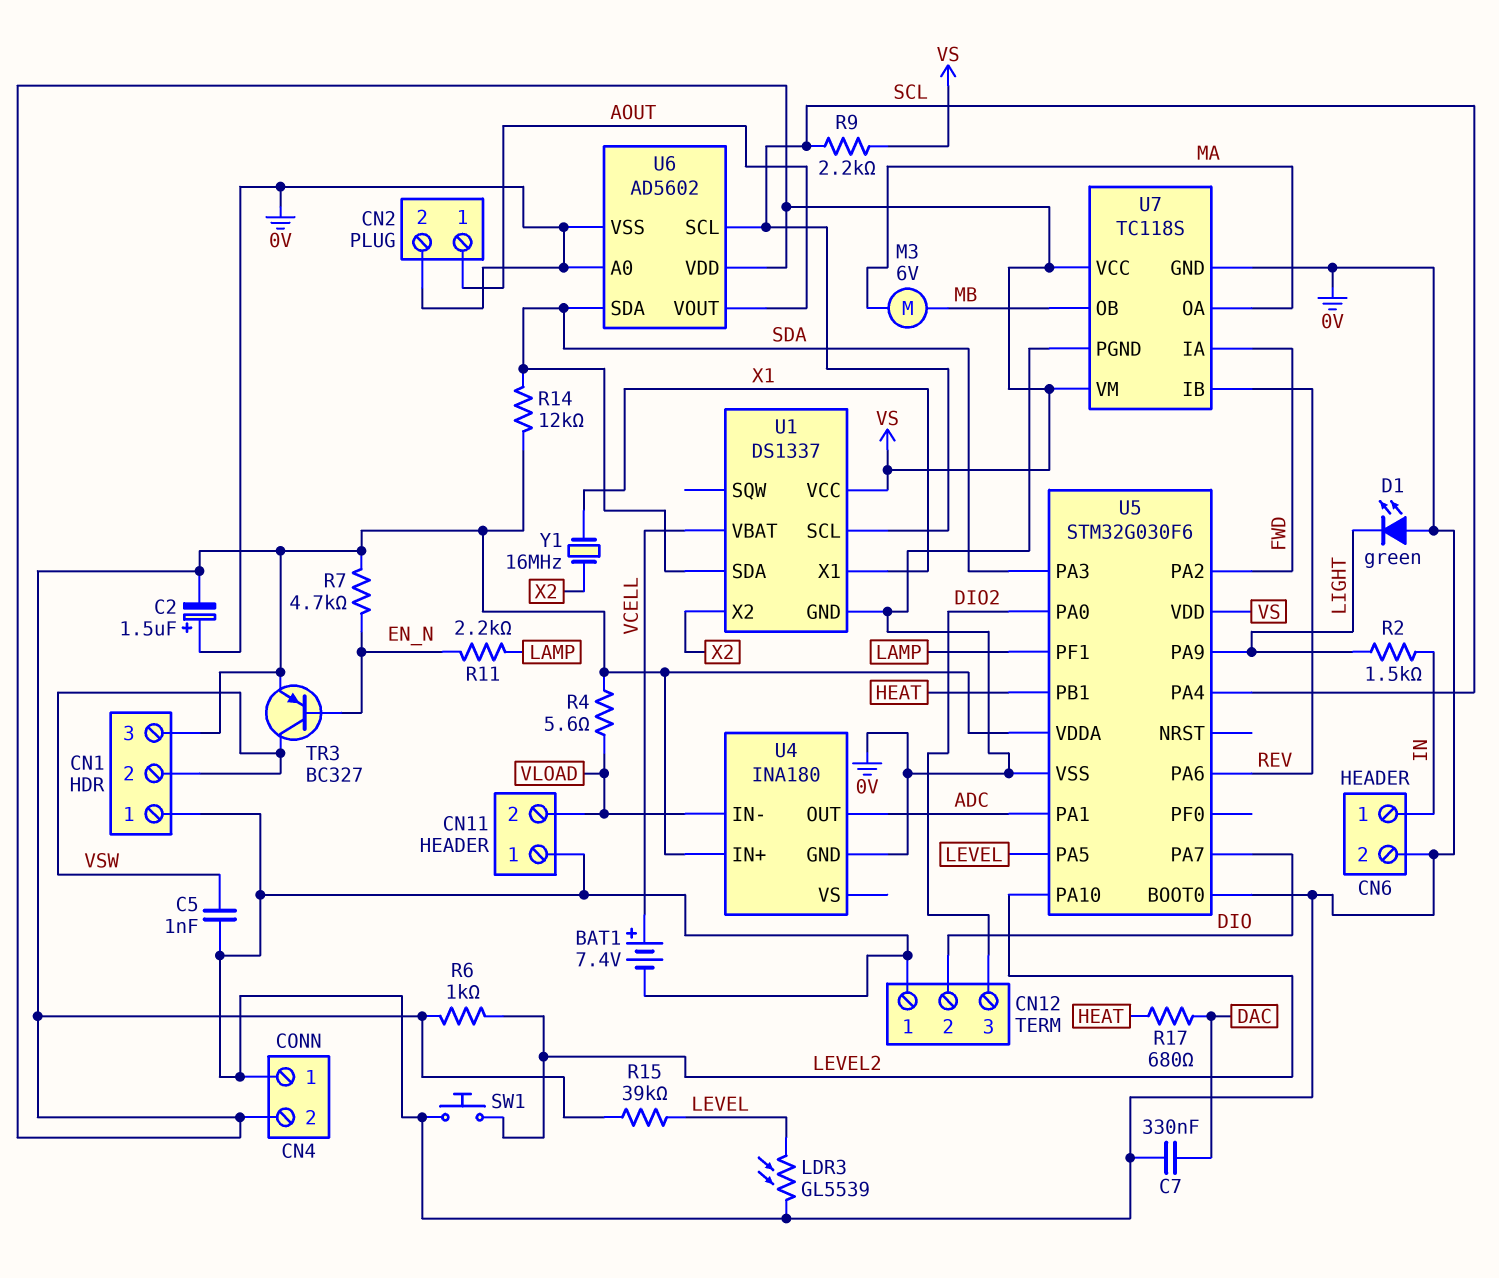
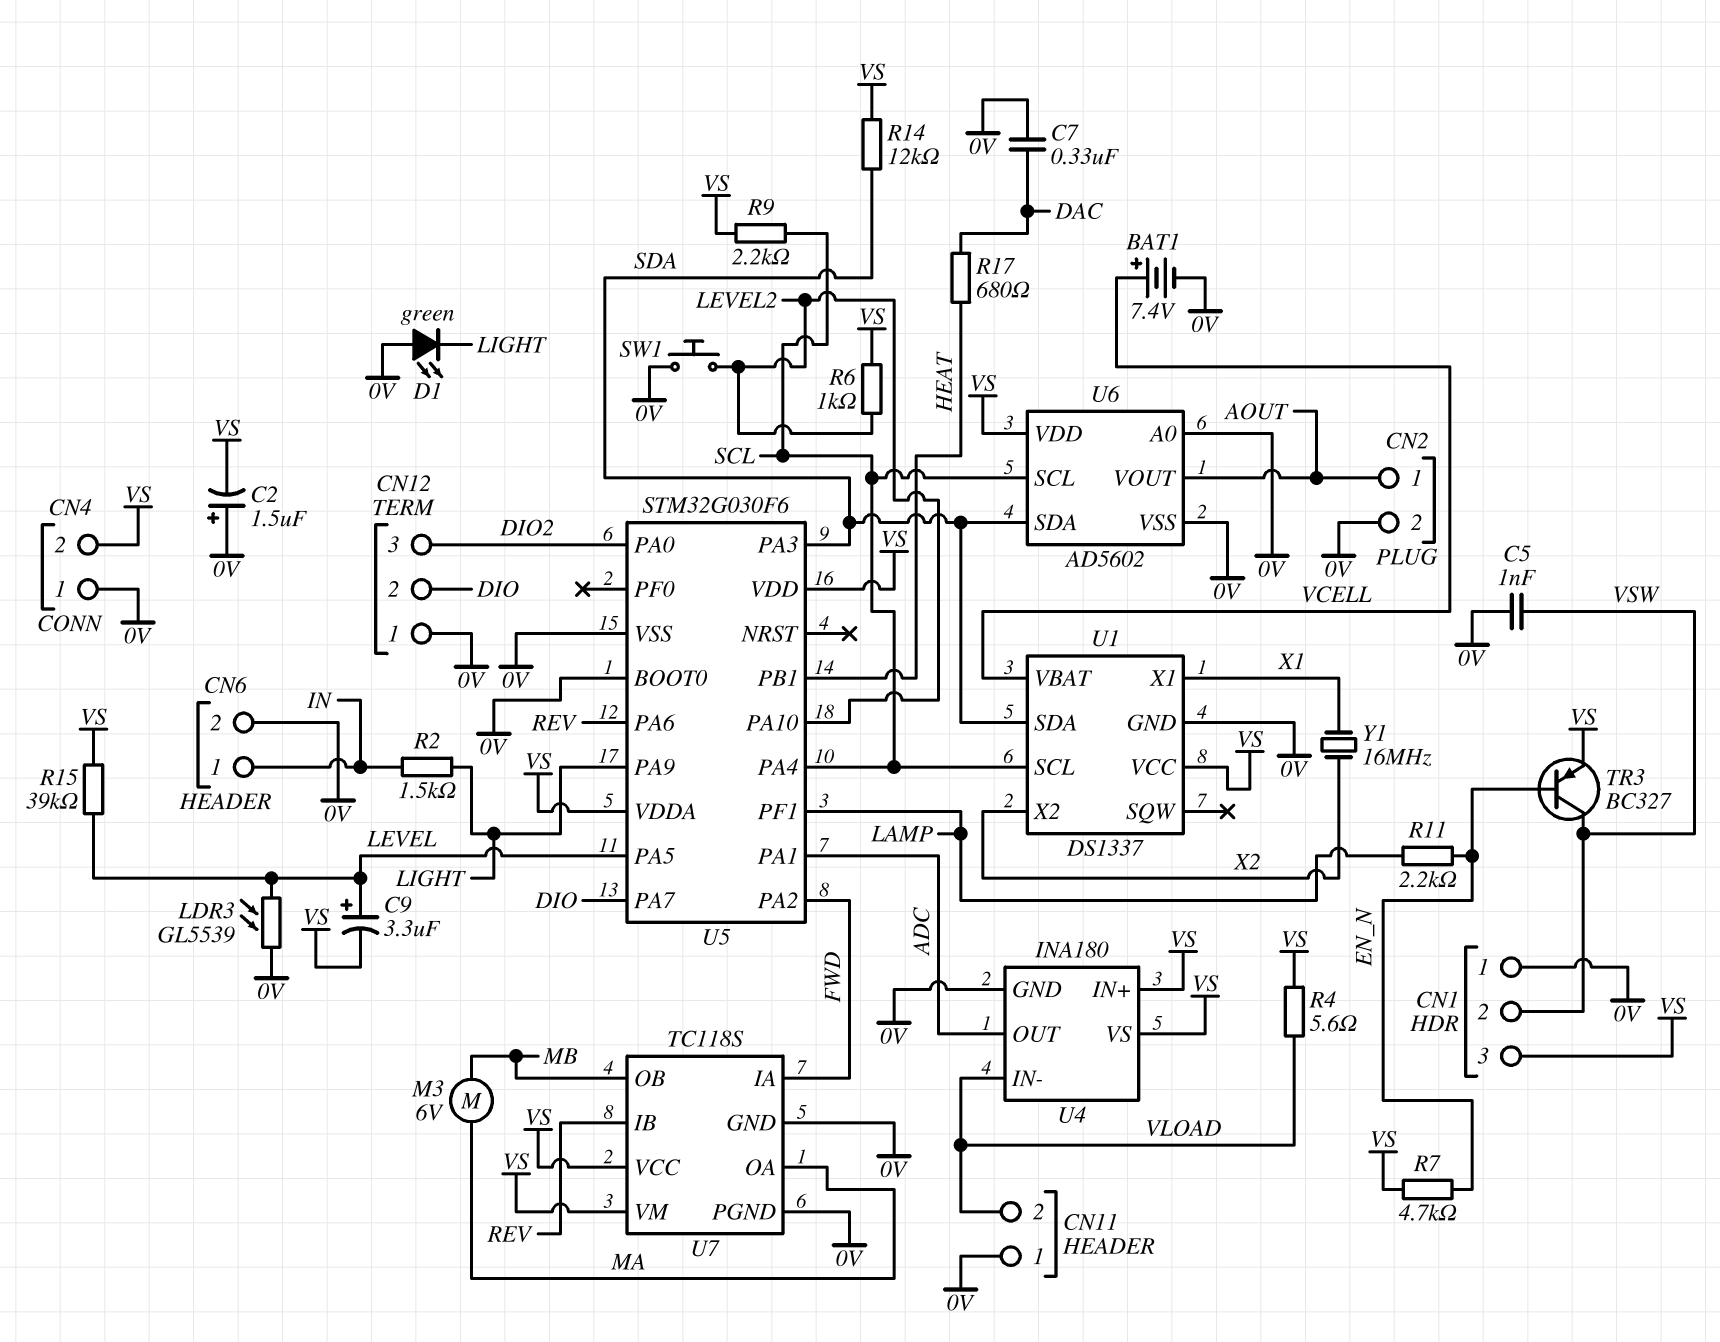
C9: none -> 3.3uF (plus LEVEL, minus VS)
U4 pin VS: none -> VS

